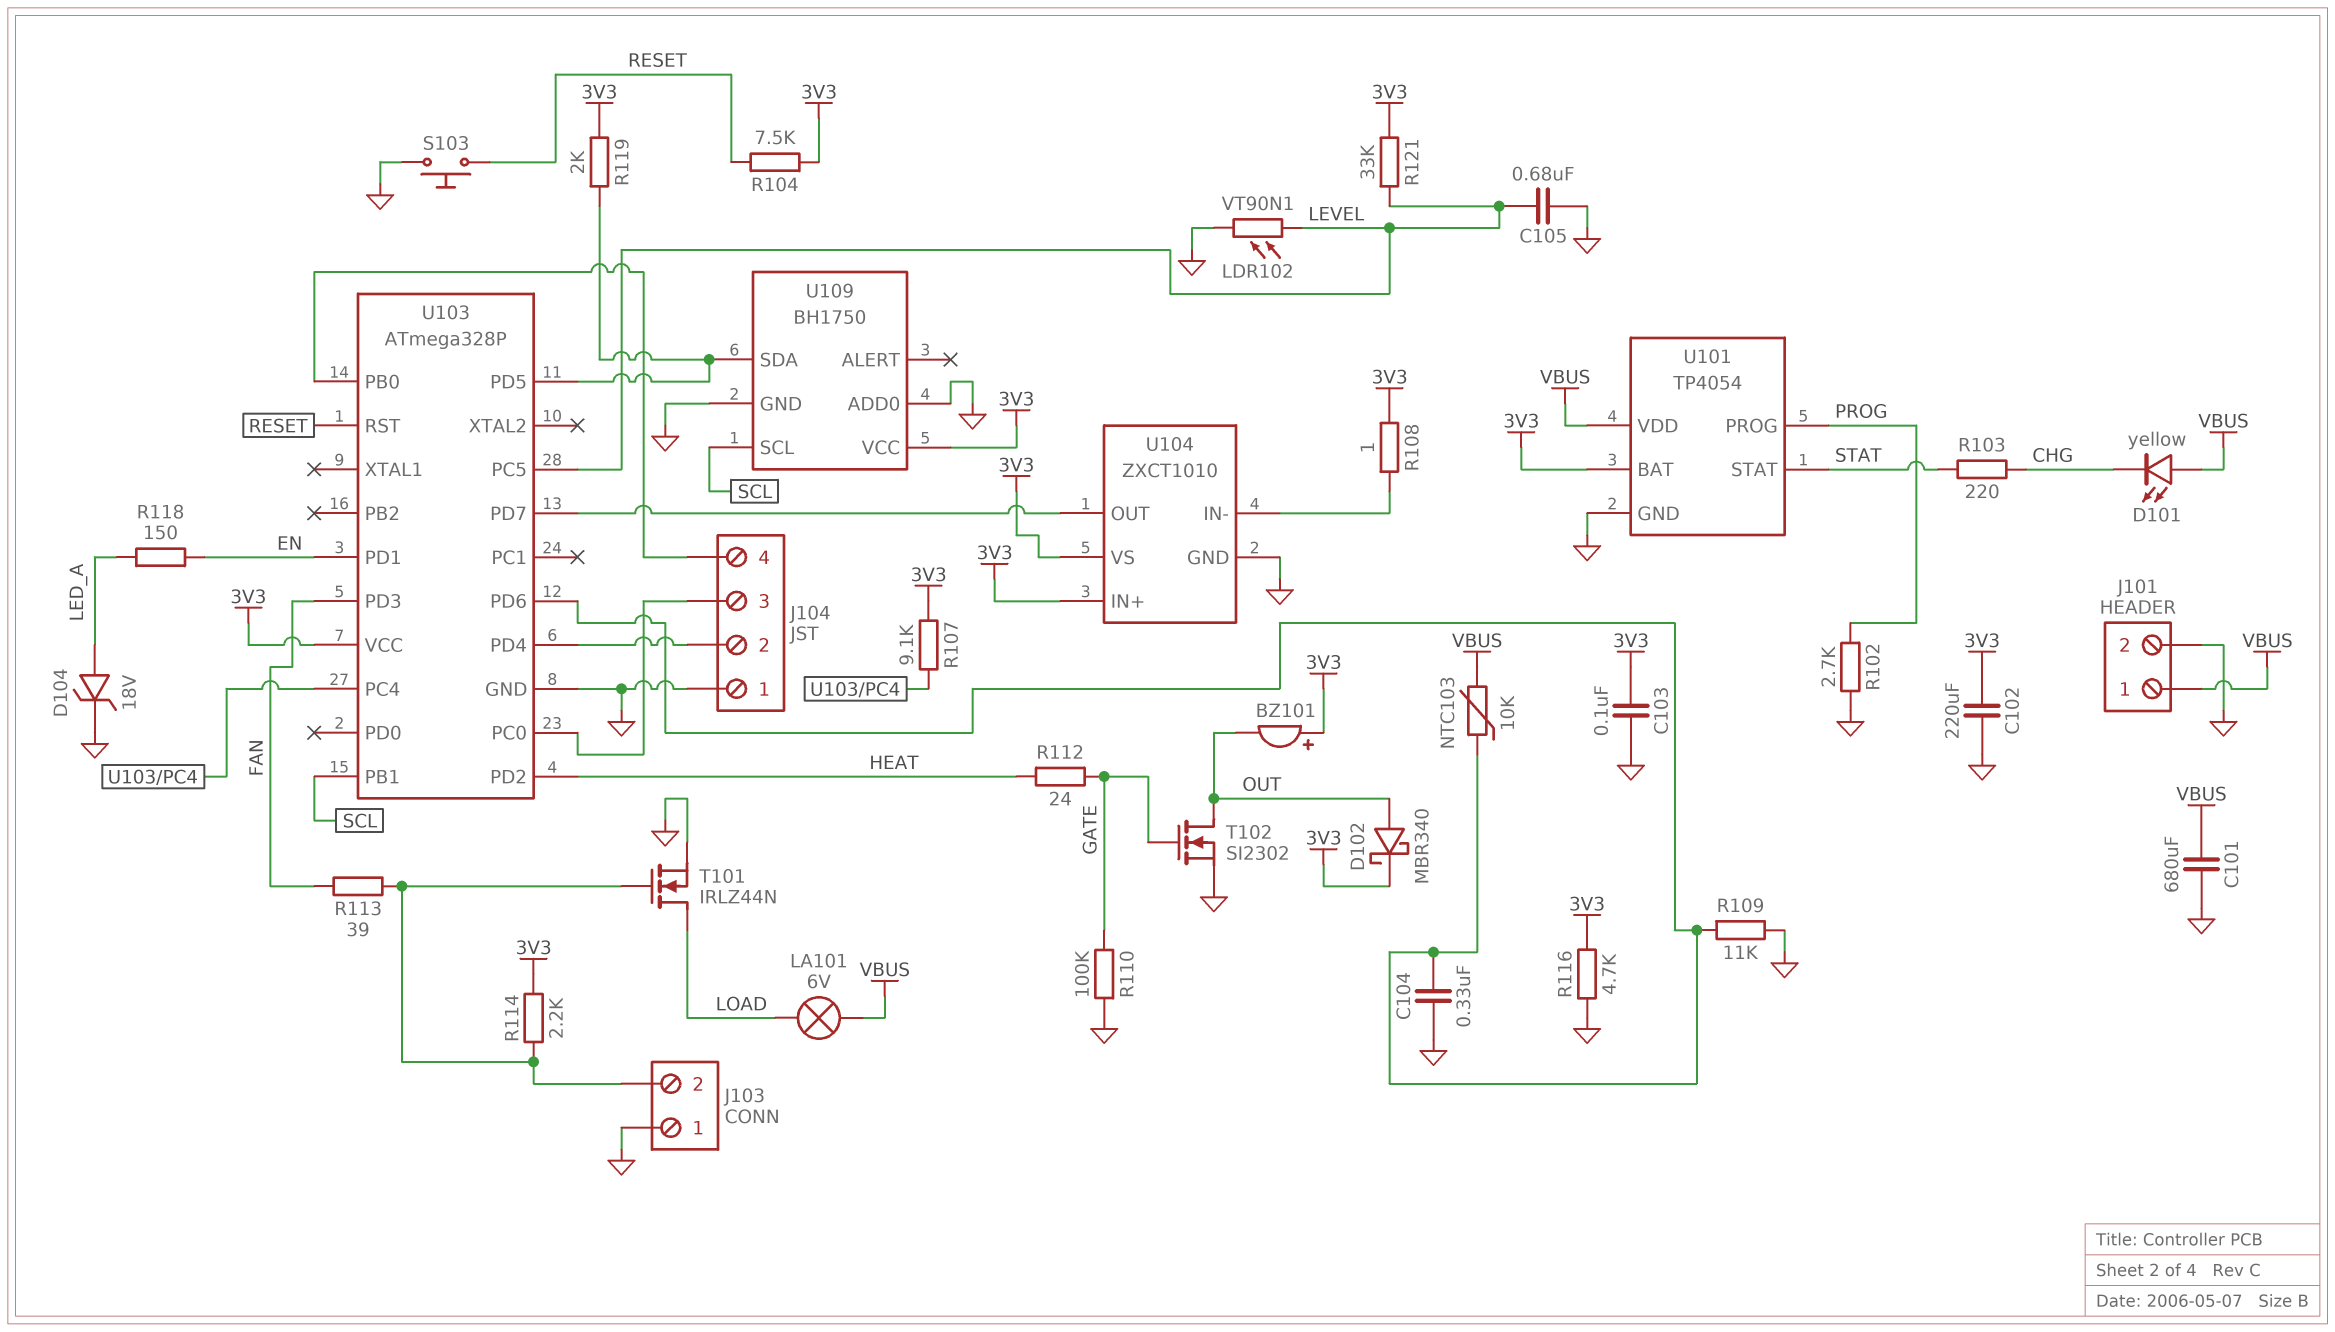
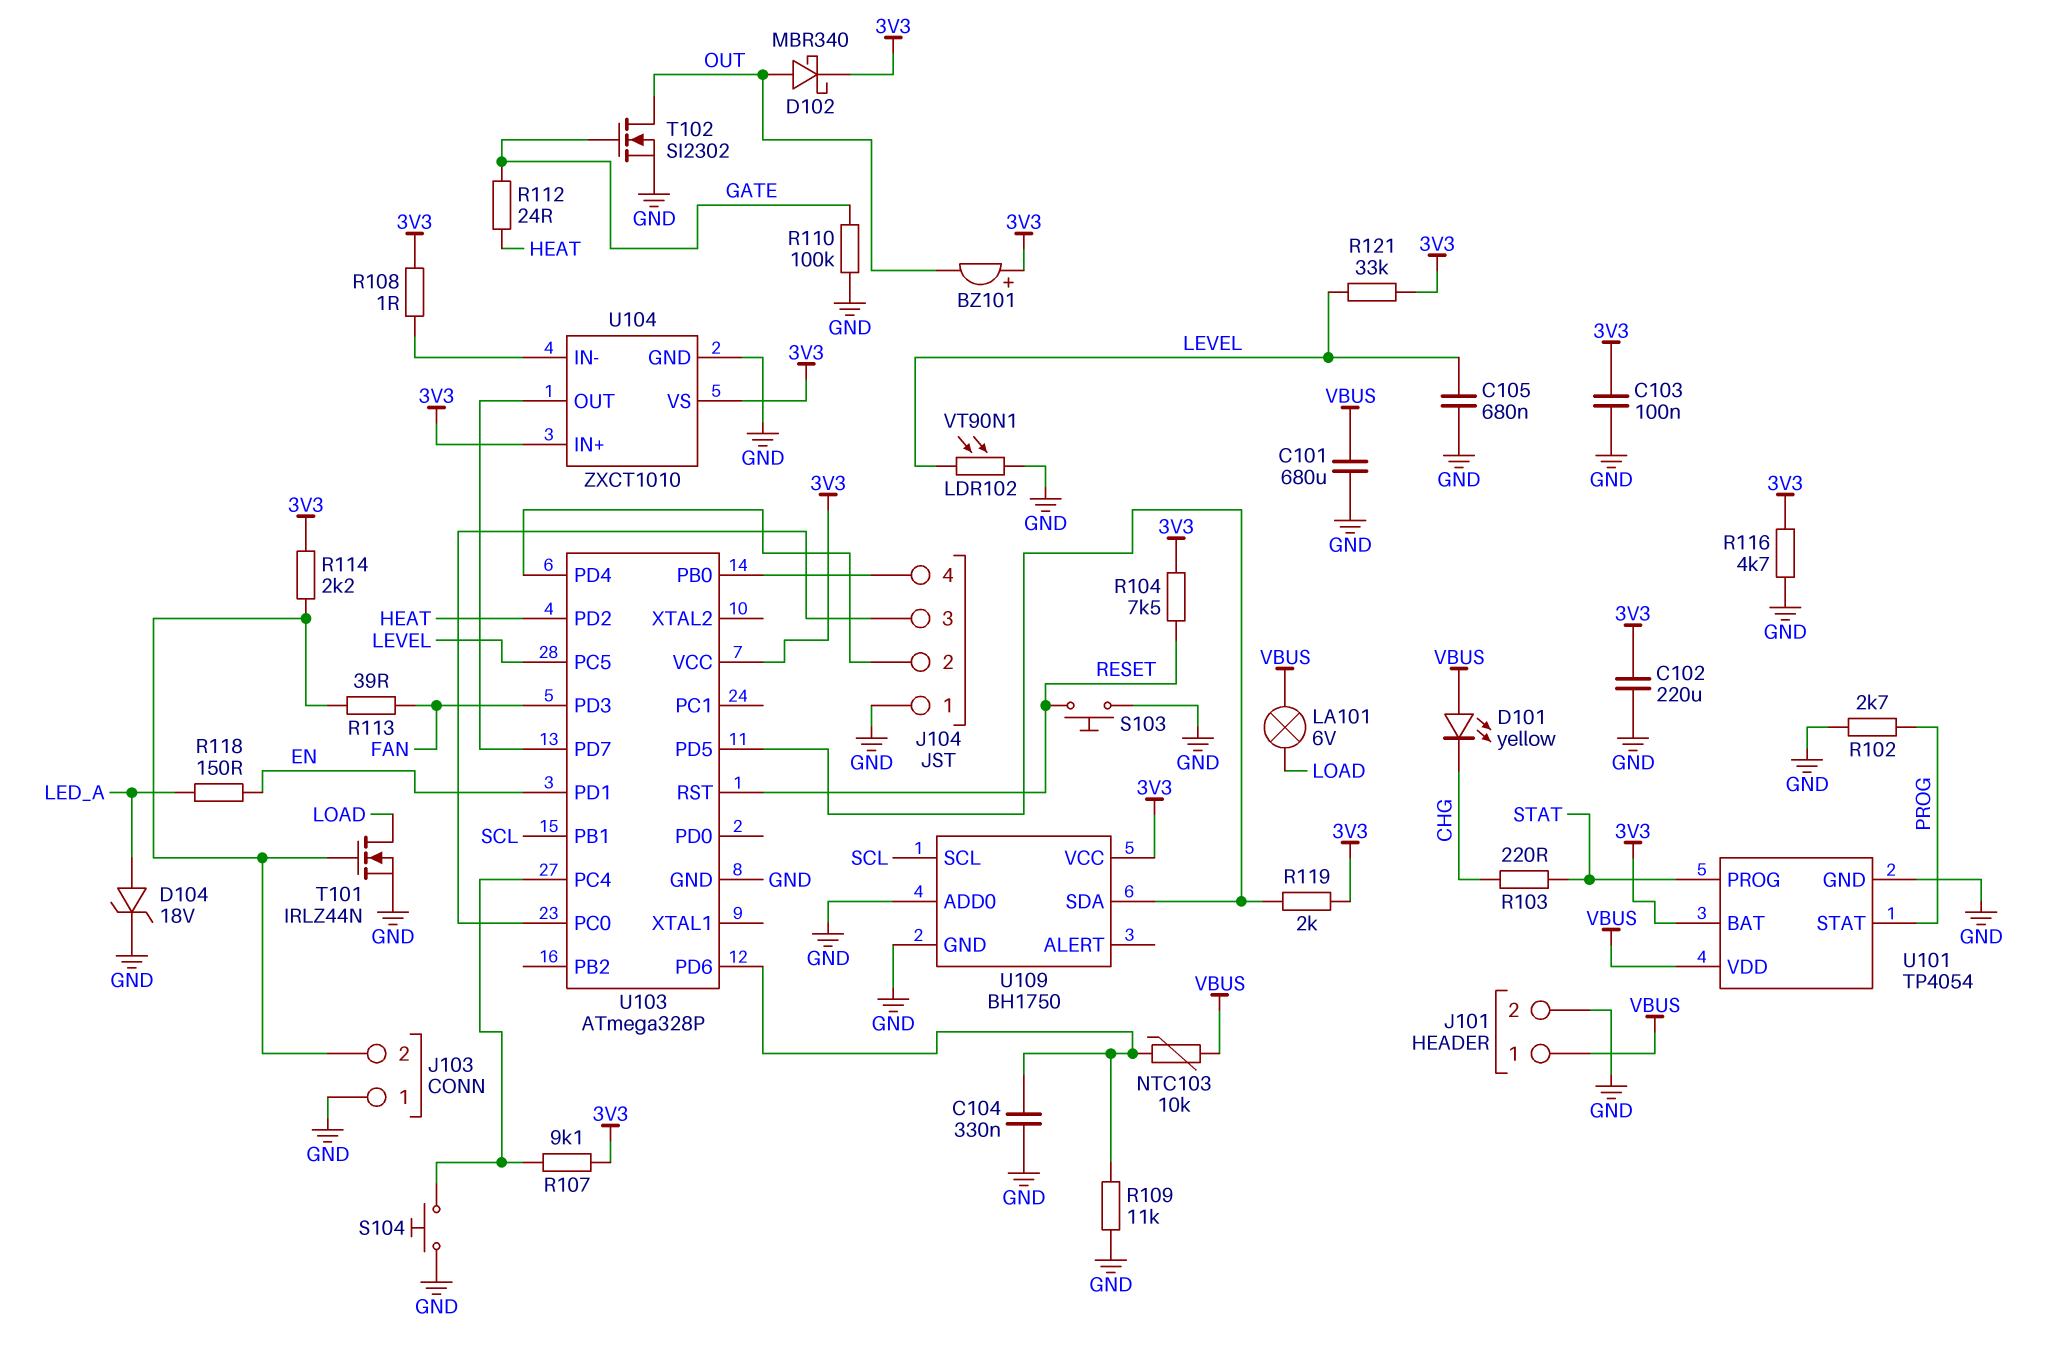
S104: none -> button (GND, U103/PC4)
U101 pin PROG: PROG -> STAT
U101 pin STAT: STAT -> PROG

